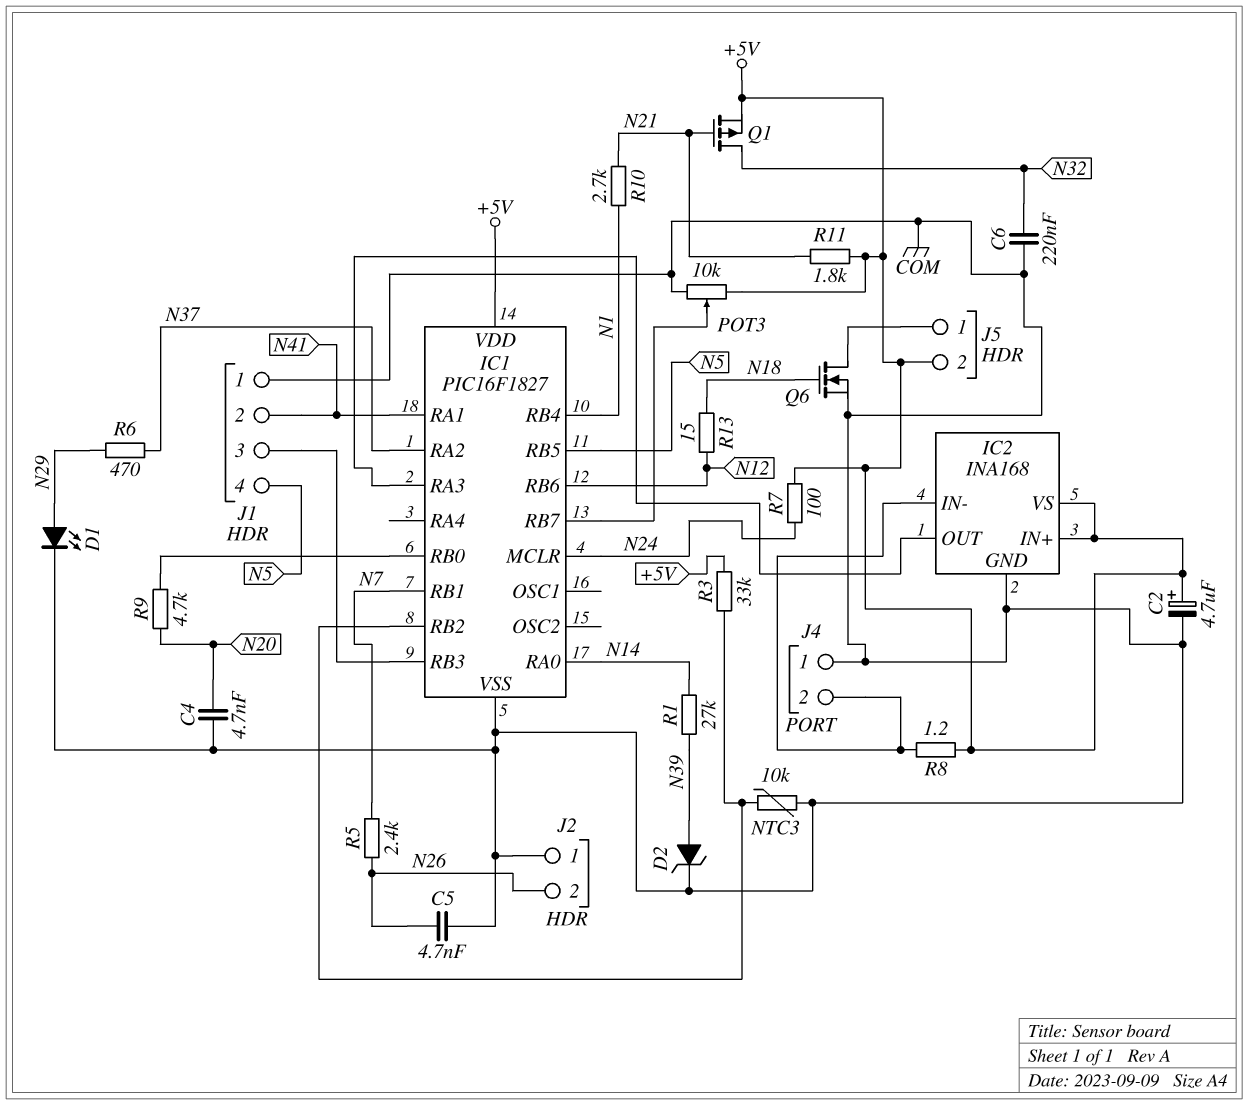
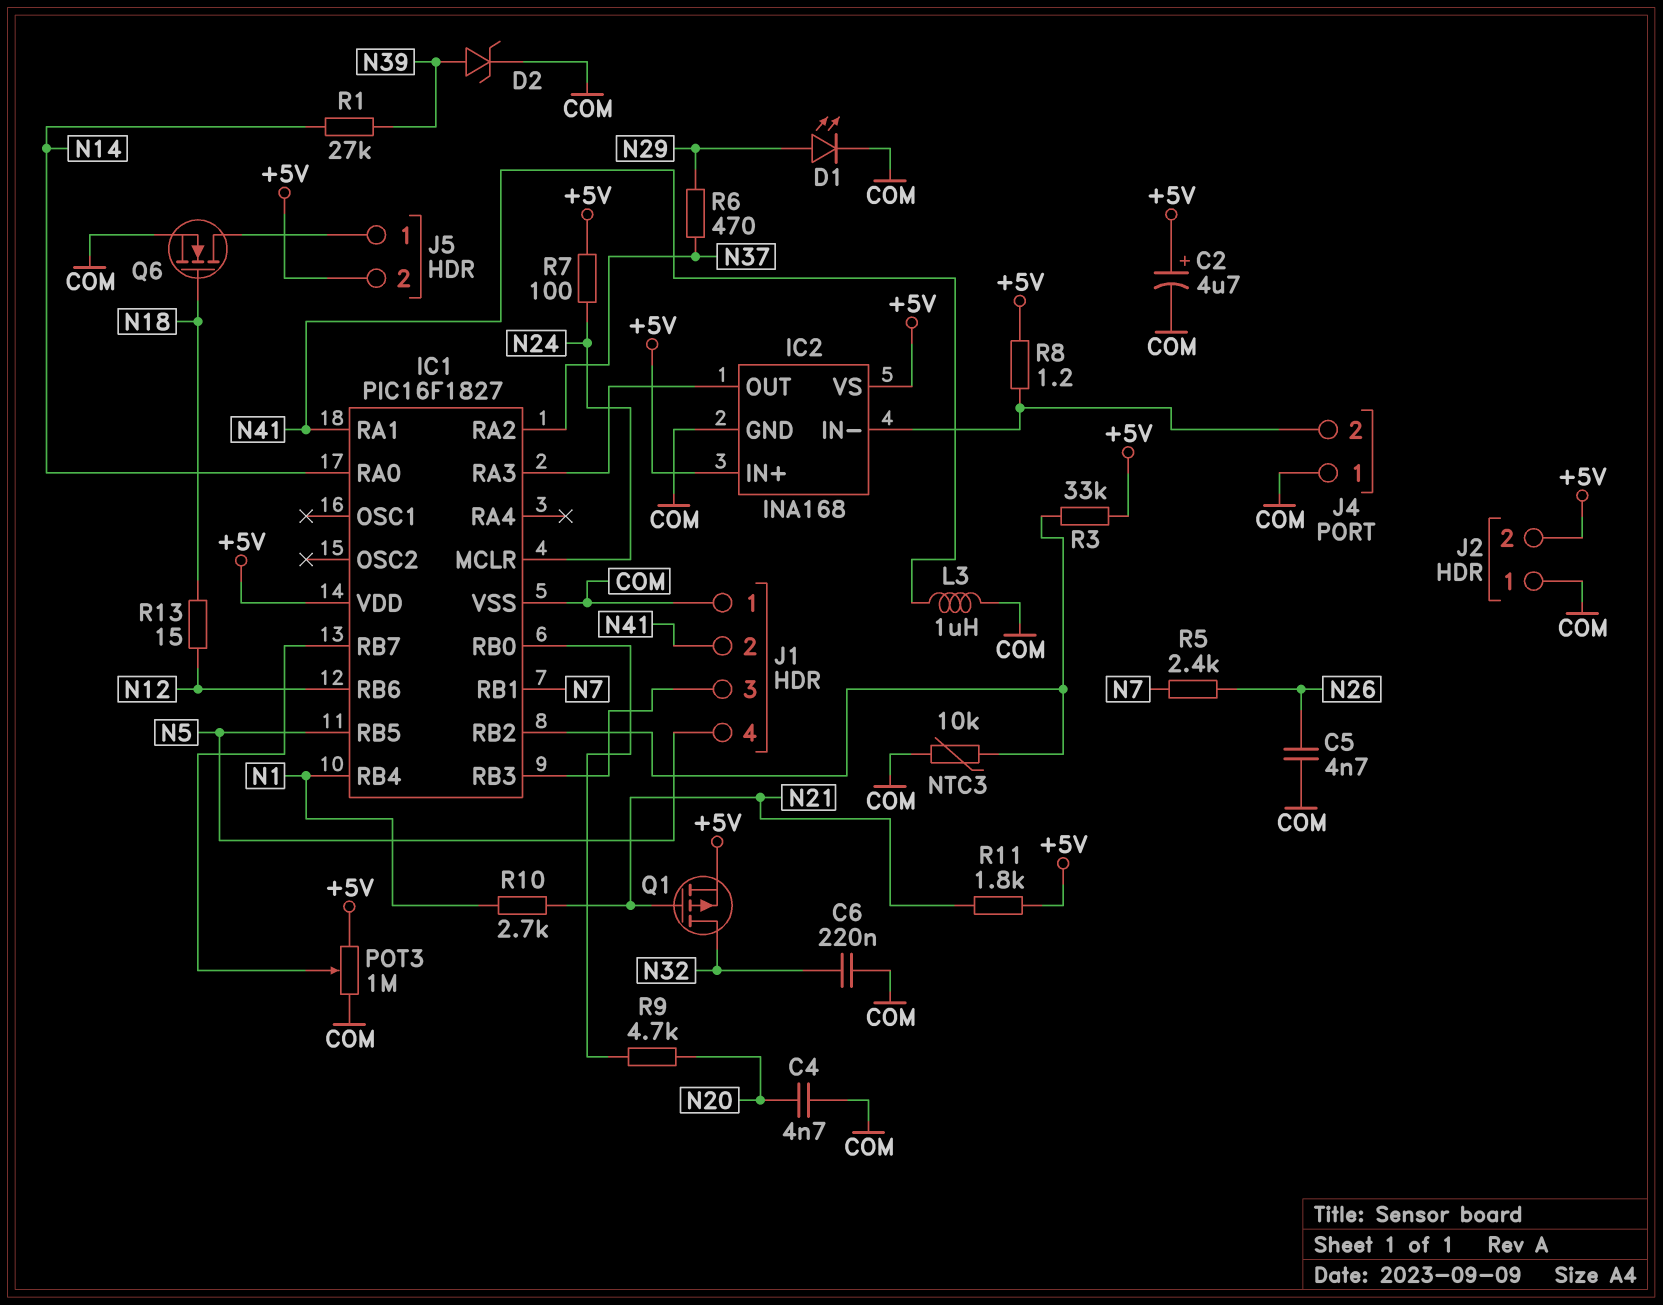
J2 pin 2: N26 -> +5V
L3: none -> 1uH (COM, N41)
POT3: 10k (+5V, COM, wiper IC1/RB7) -> 1M (+5V, COM, wiper IC1/RB7)

